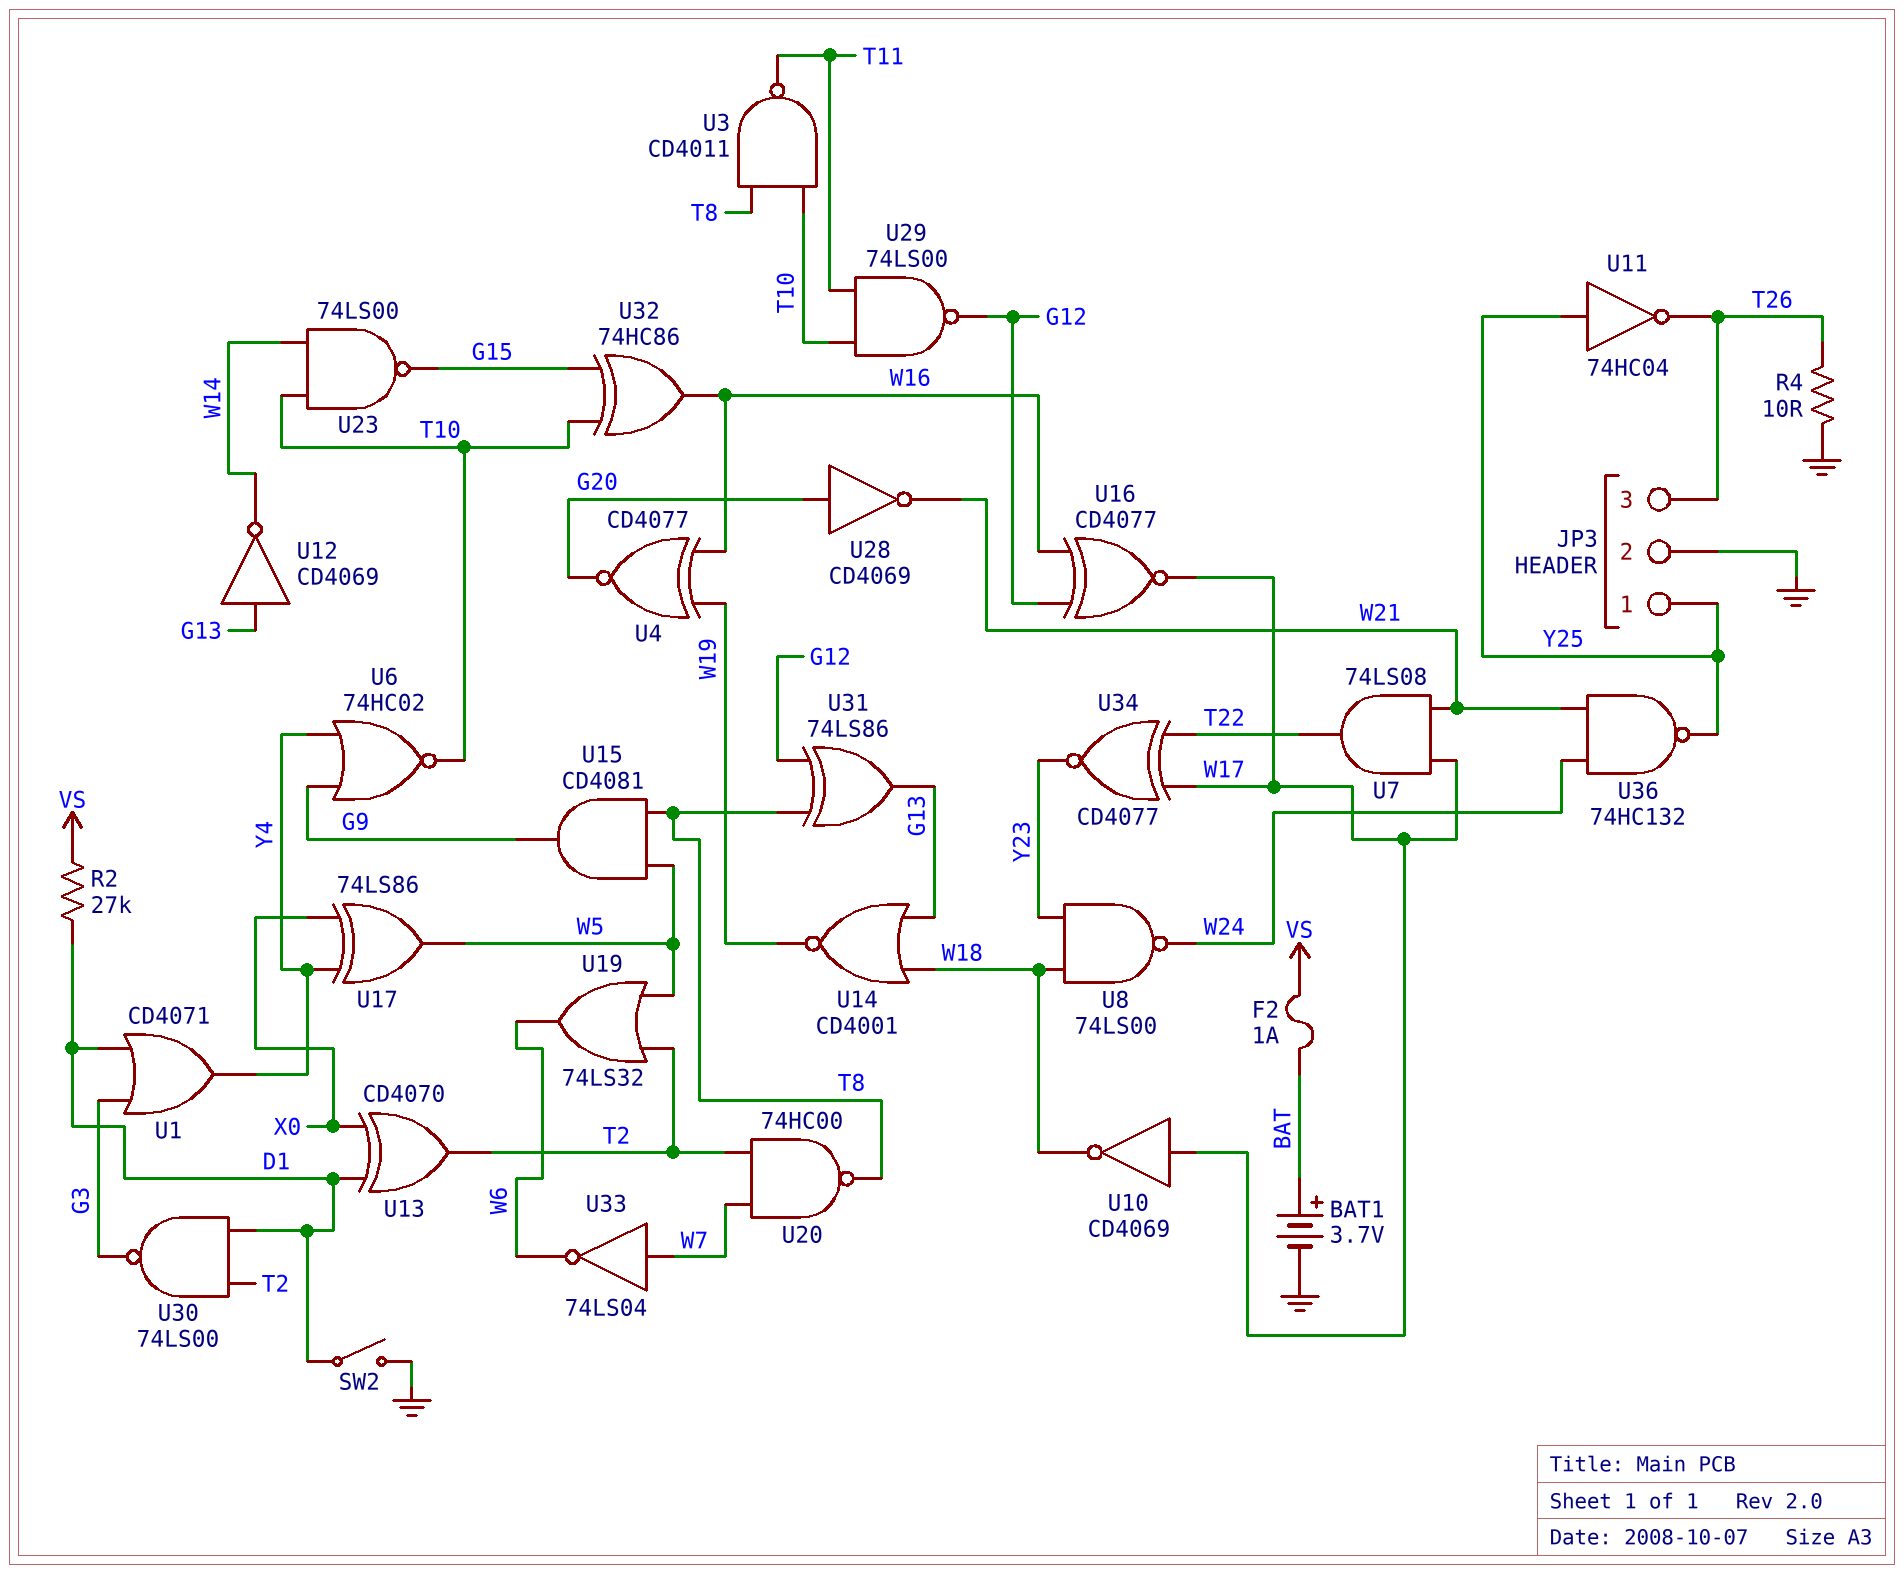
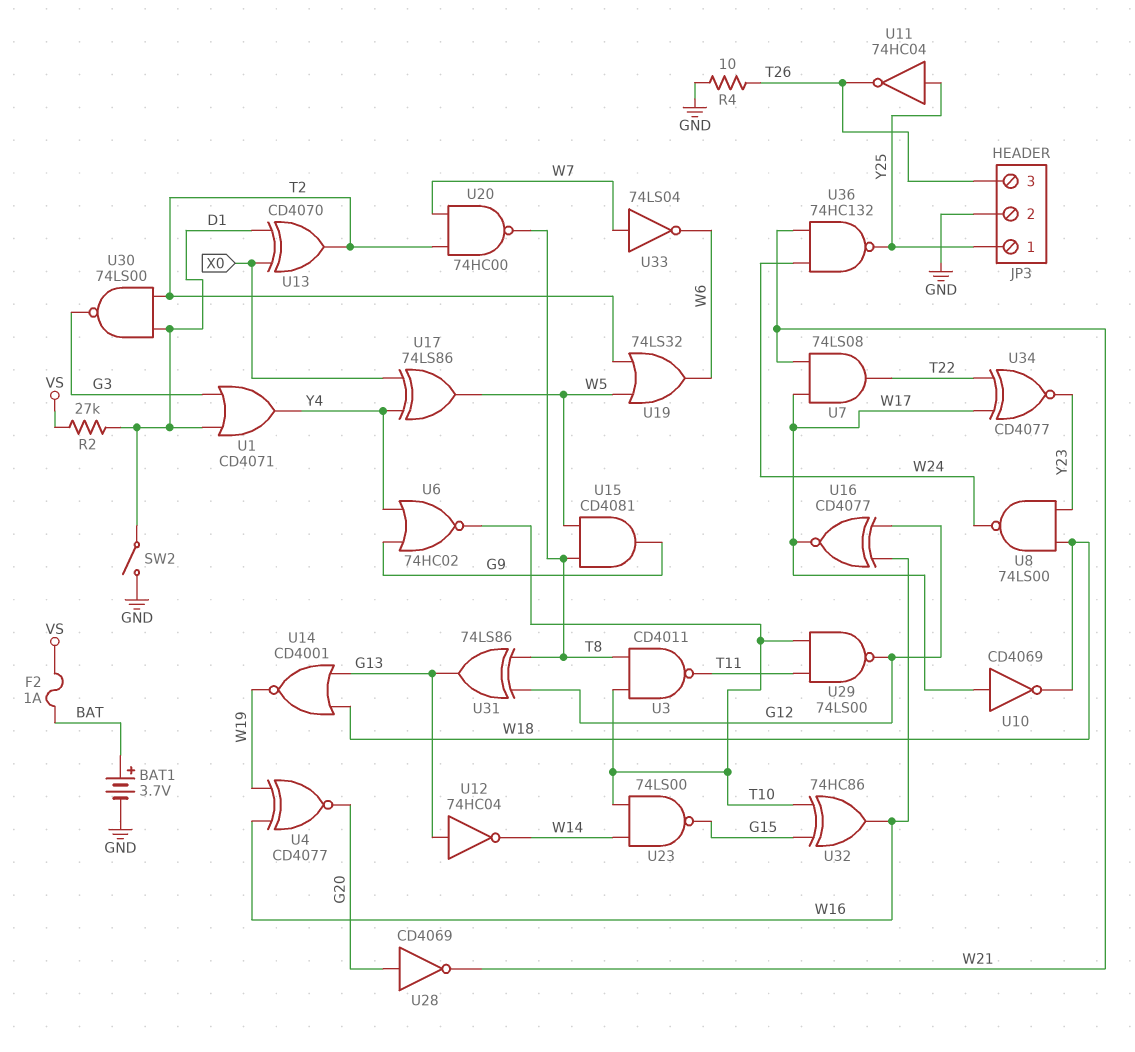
U12: NOT CD4069 (in G13, out W14) -> NOT 74HC04 (in G13, out W14)

